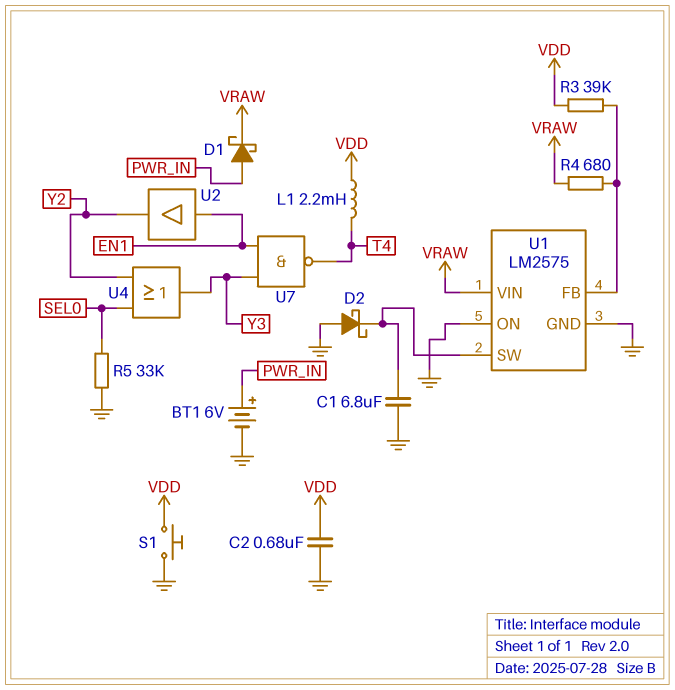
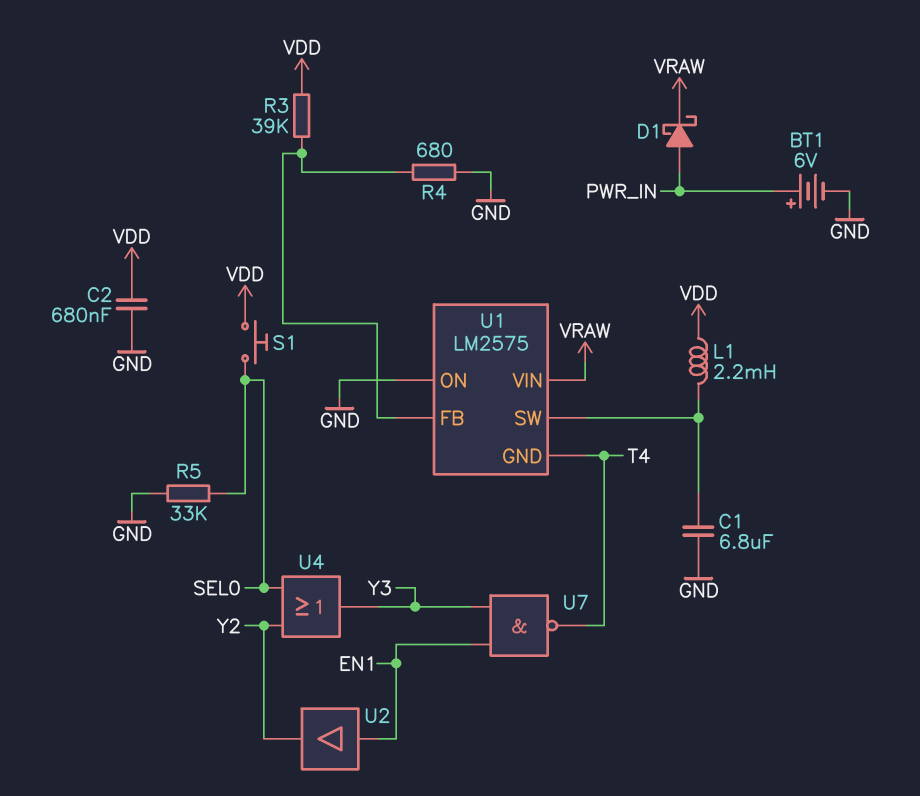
D2: schottky (A GND, K U1/SW) -> none
L1: 2.2mH (T4, VDD) -> 2.2mH (U1/SW, VDD)
R4: 680 (U1/FB, VRAW) -> 680 (GND, U1/FB)
S1: button (GND, VDD) -> button (SEL0, VDD)
U1 pin GND: GND -> T4

